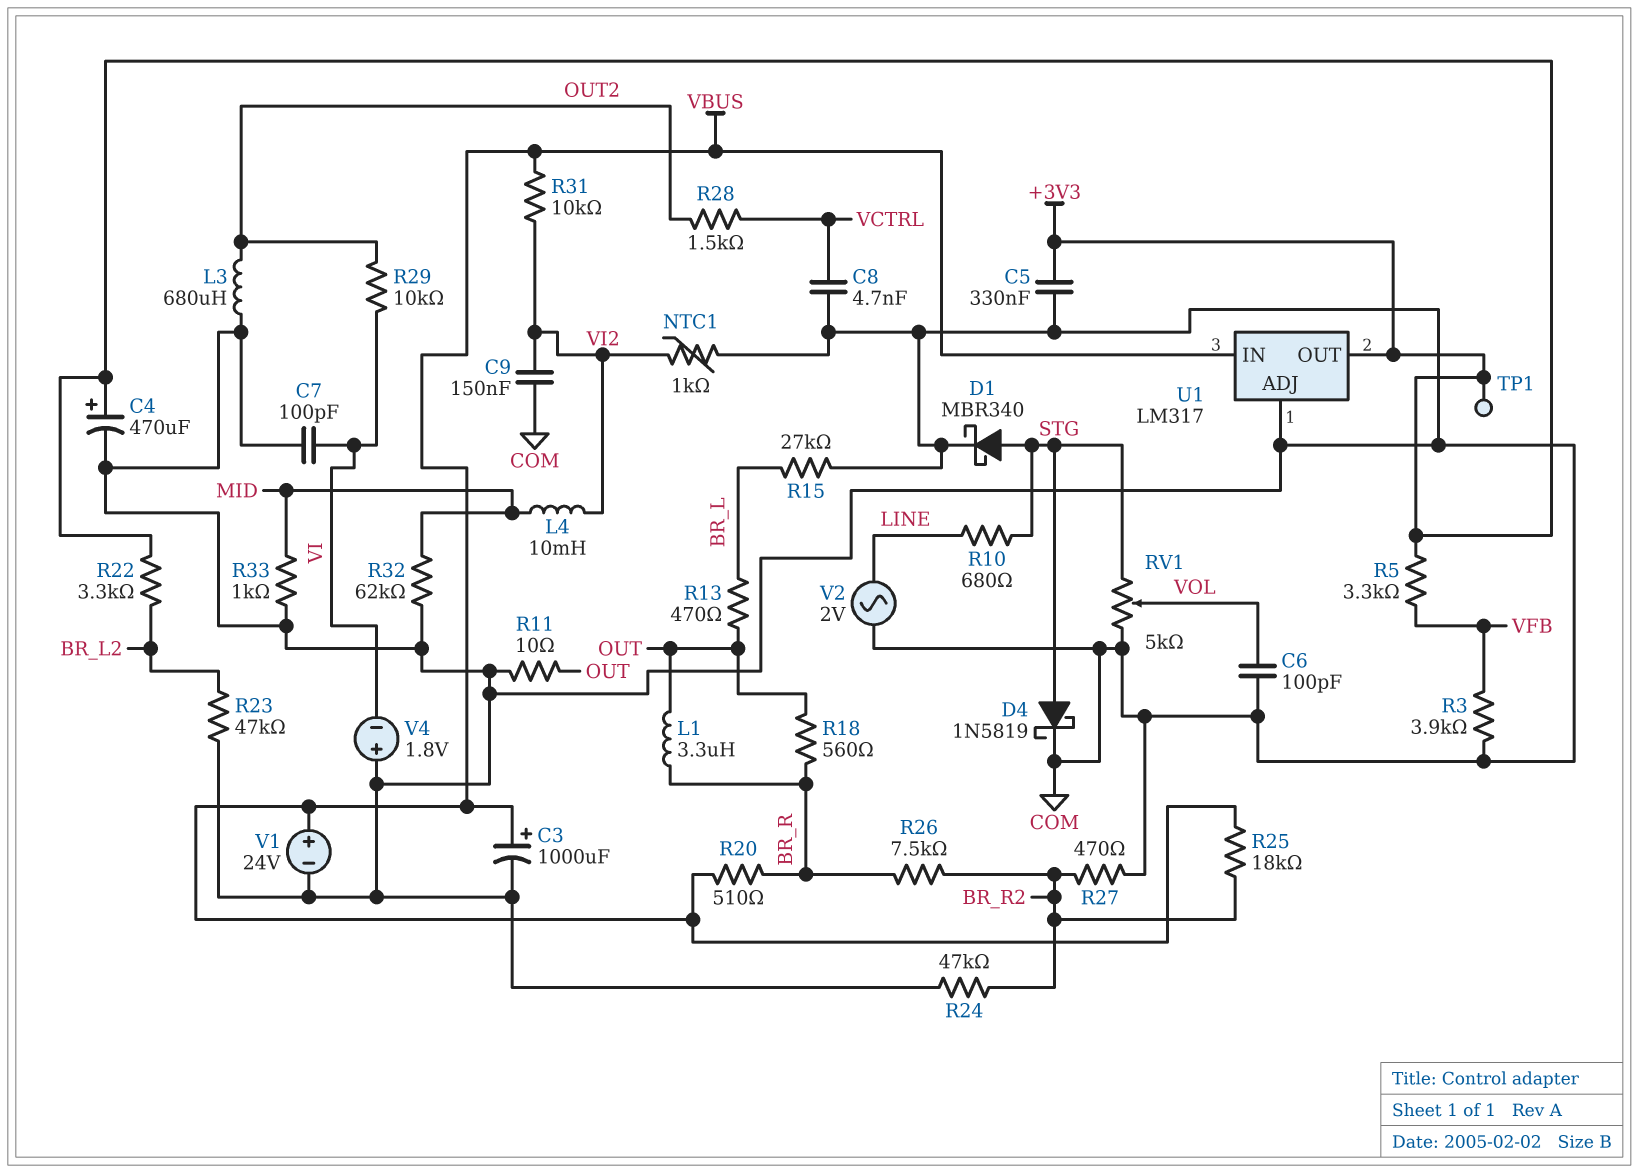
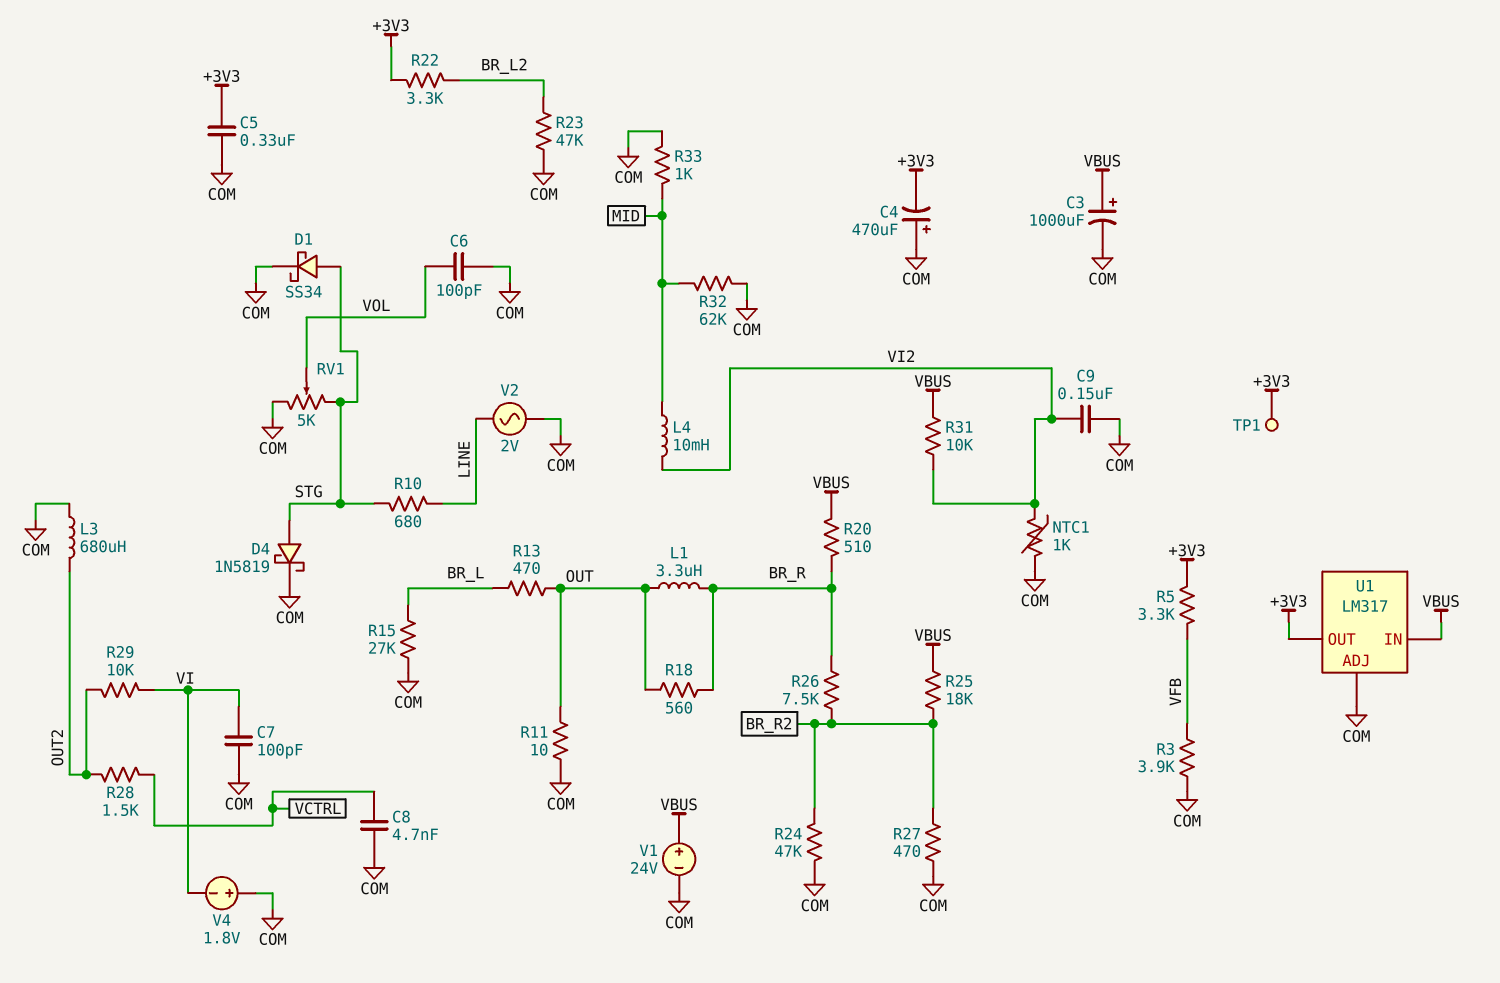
C4: 470uF (plus +3V3, minus COM) -> 470uF (plus COM, minus +3V3)
D1: schottky MBR340 (A STG, K COM) -> schottky SS34 (A STG, K COM)

